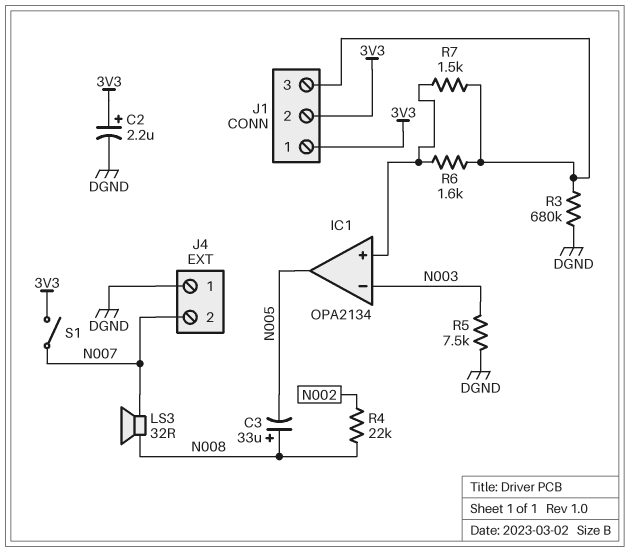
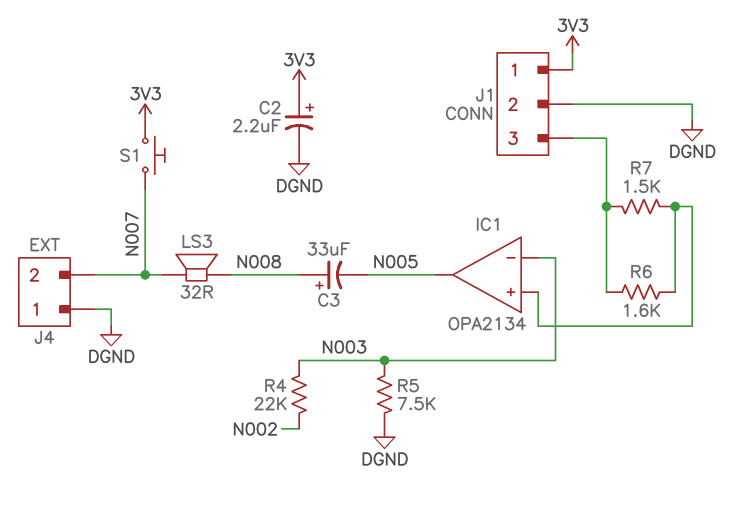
J1 pin 2: 3V3 -> DGND
R3: 680k (DGND, J1/3) -> none
R4: 22k (N002, N008) -> 22k (N002, N003)
S1: switch (3V3, N007) -> button (3V3, N007)

